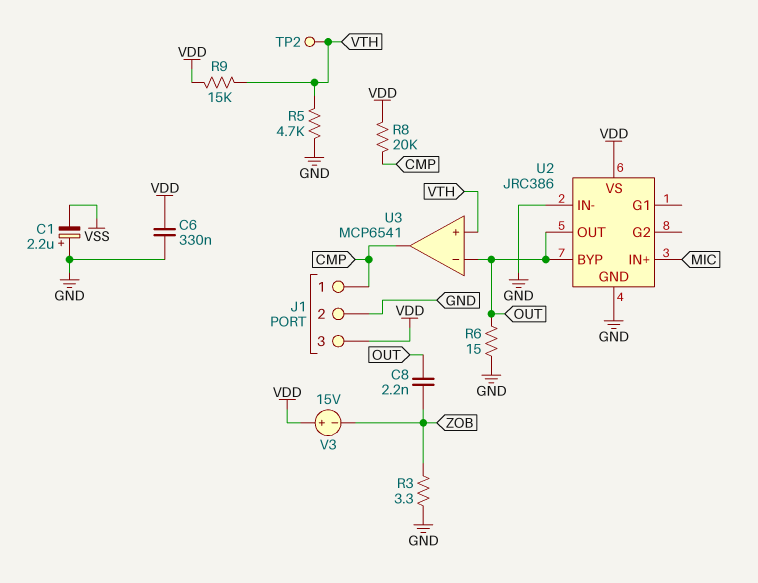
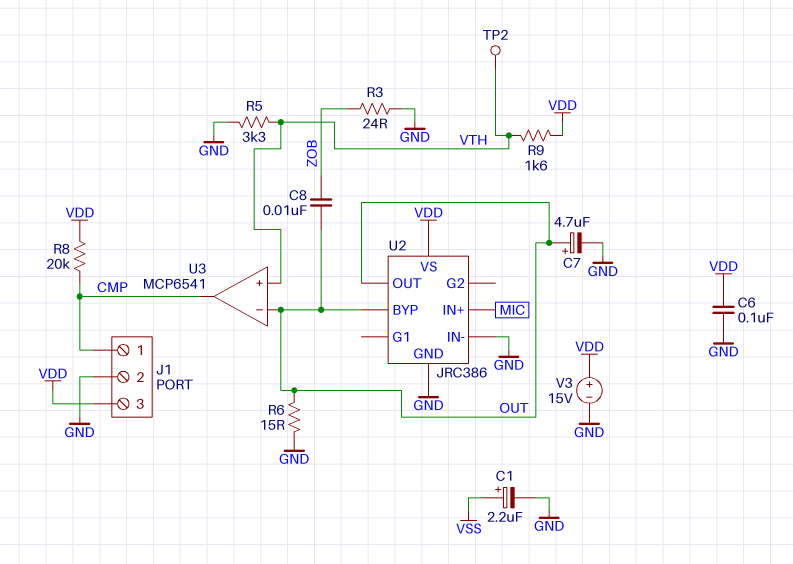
C1: 2.2uF (plus GND, minus VSS) -> 2.2uF (plus VSS, minus GND)
C6: 330nF (GND, VDD) -> 100nF (GND, VDD)
C7: none -> 4.7uF (plus OUT, minus GND)
C8: 2.2nF (OUT, ZOB) -> 10nF (OUT, ZOB)
R3: 3.3 (GND, ZOB) -> 24 (GND, ZOB)
R5: 4.7k (GND, VTH) -> 3.3k (GND, VTH)
R9: 15k (VDD, VTH) -> 1.6k (VDD, VTH)
V3: 15V (plus VDD, minus ZOB) -> 15V (plus VDD, minus GND)

